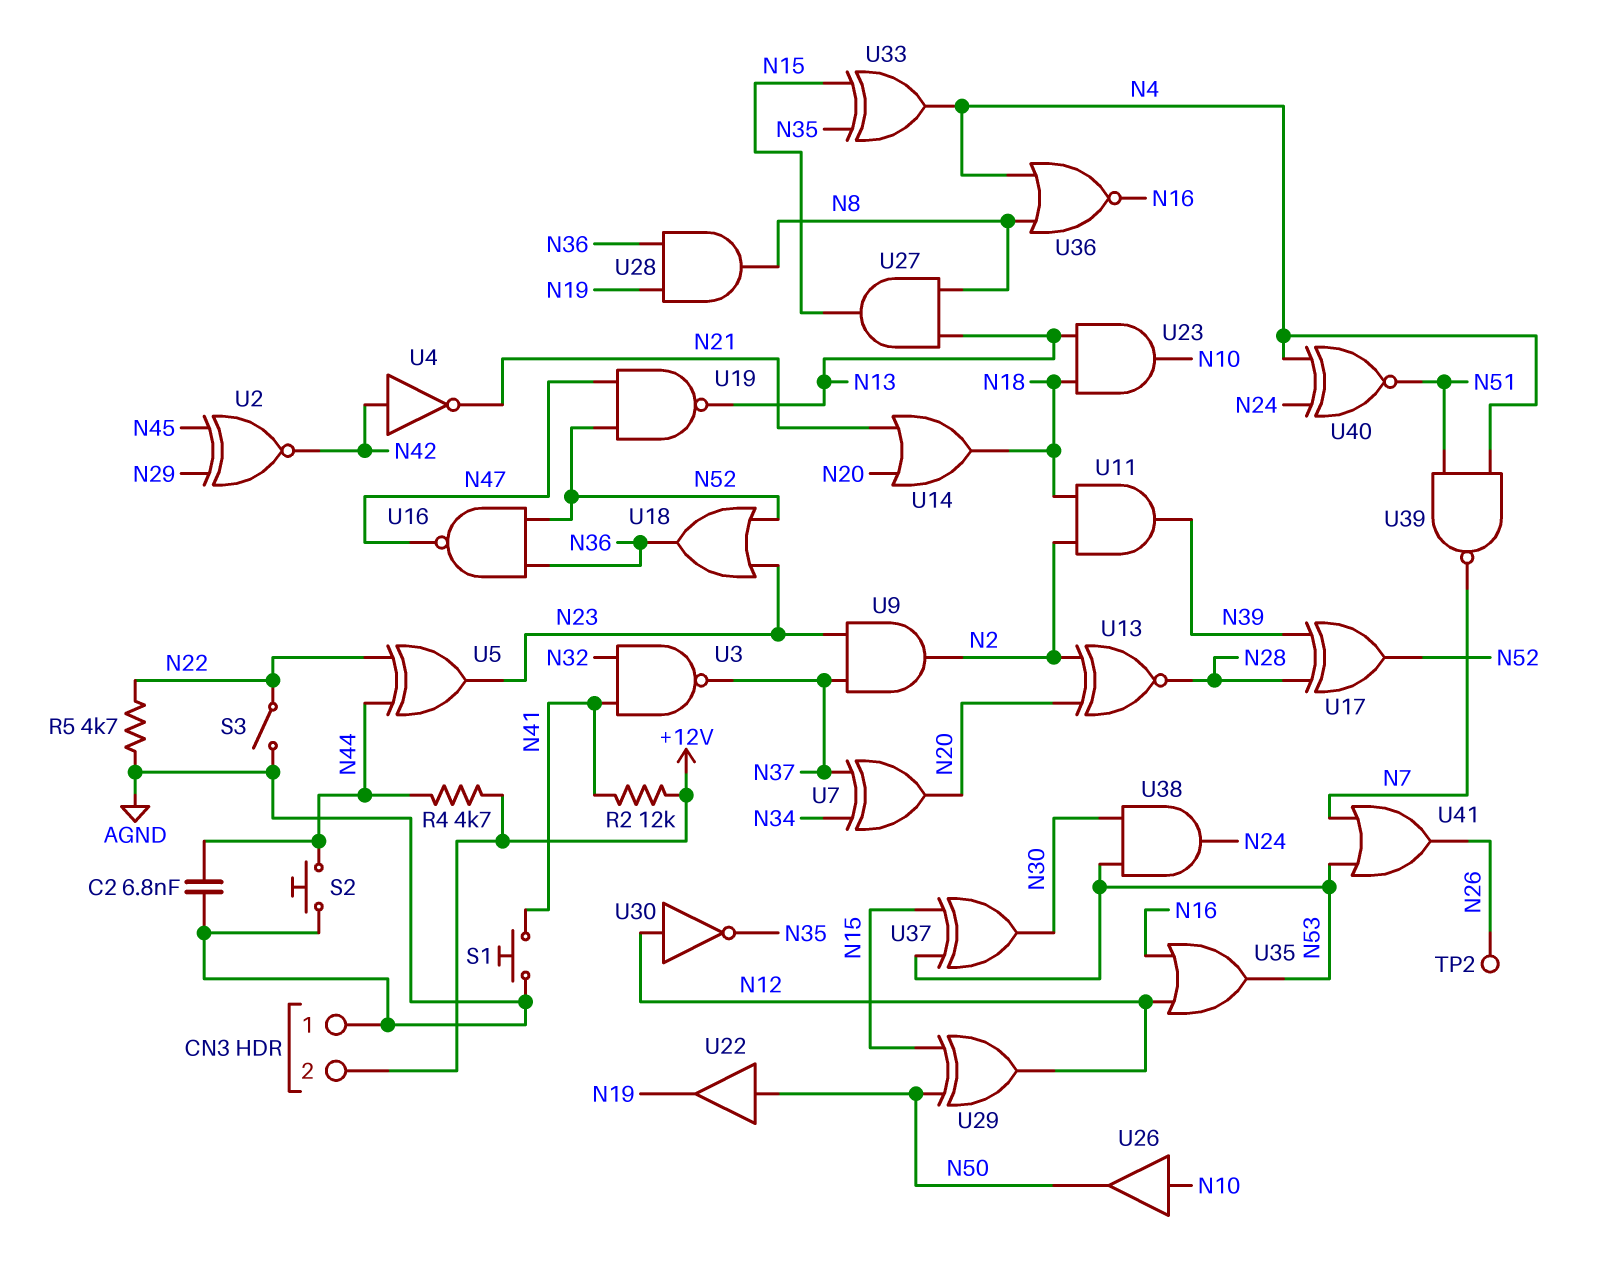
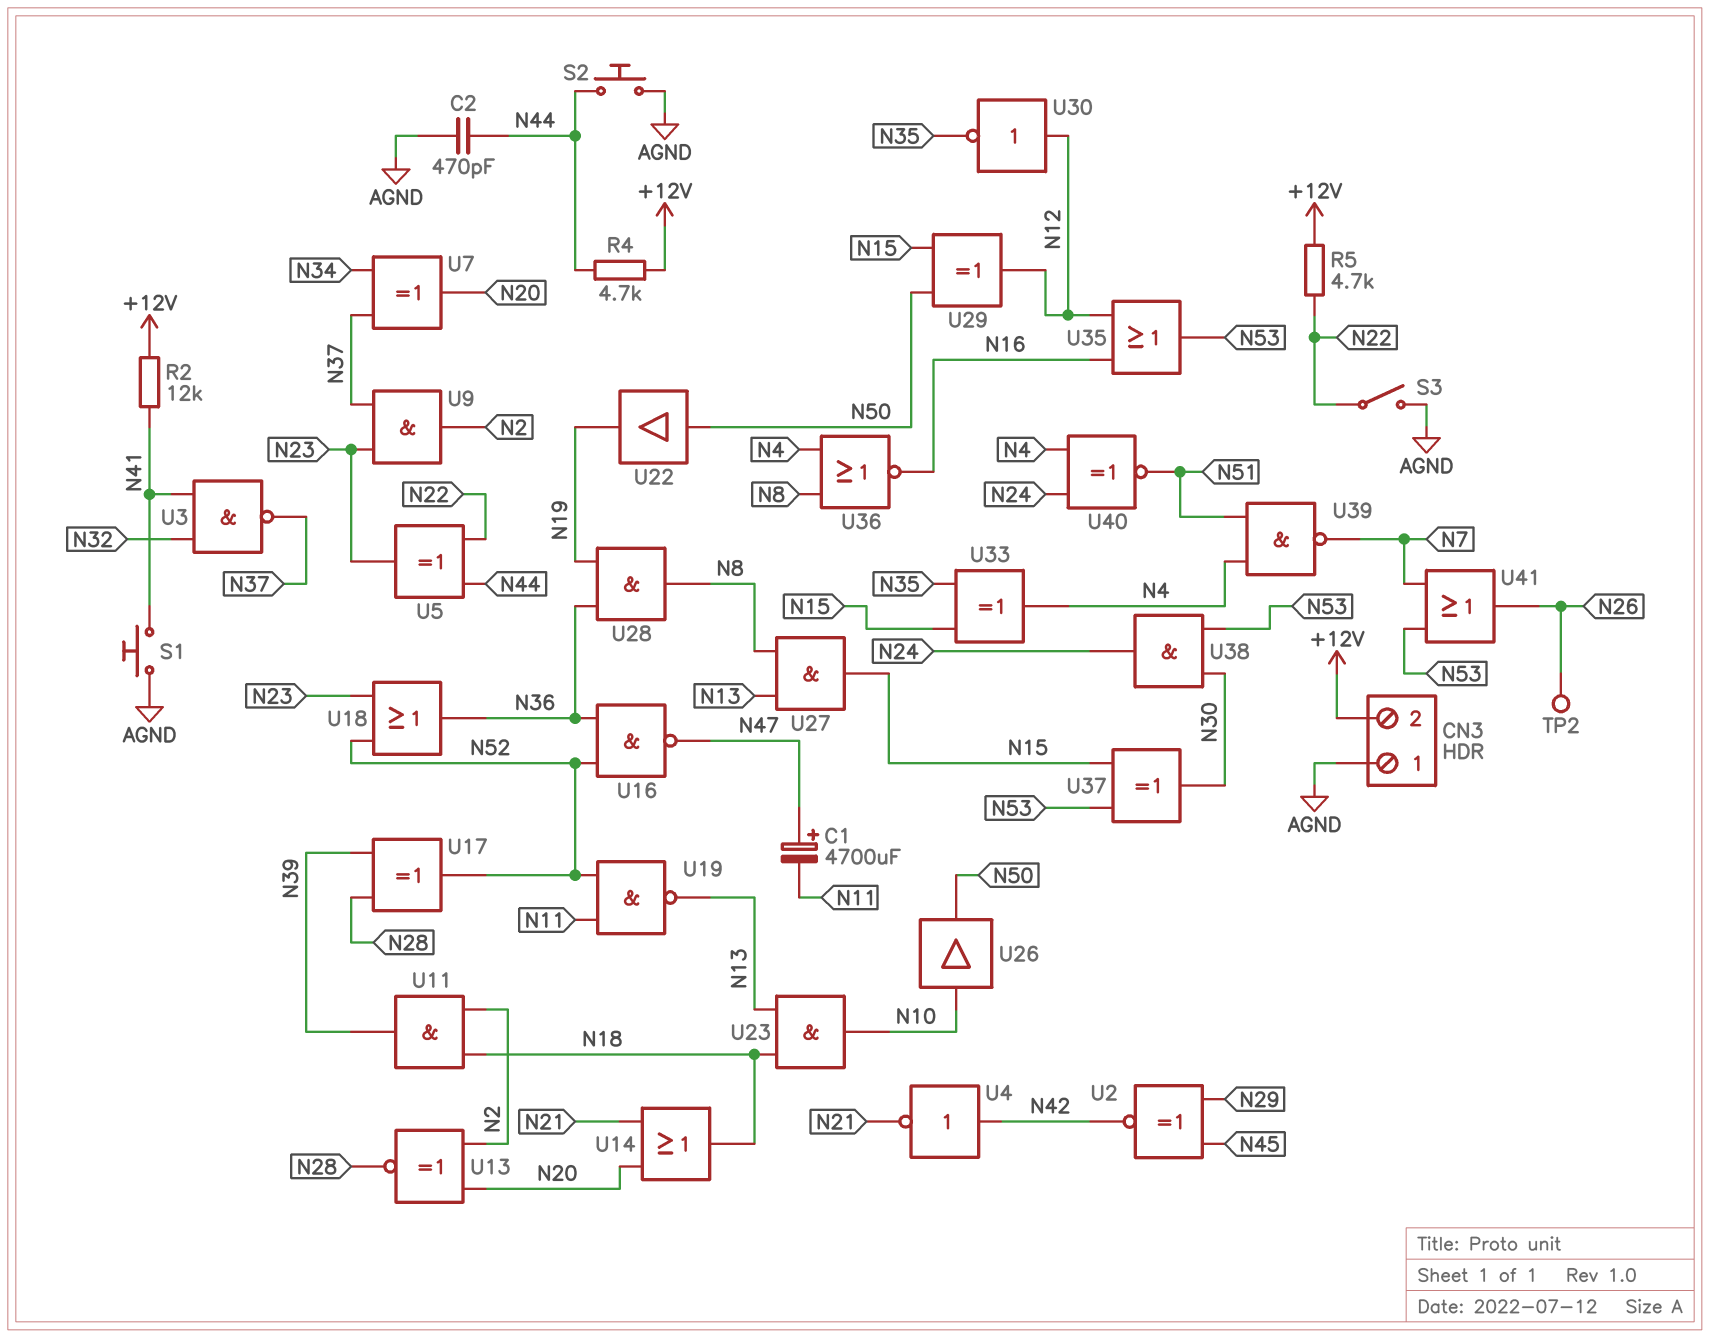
C1: none -> 4700uF (plus N47, minus N11)
C2: 6.8nF (AGND, N44) -> 470pF (AGND, N44)
R5: 4.7k (AGND, N22) -> 4.7k (+12V, N22)
U19: NAND (in N47, in N52, out N13) -> NAND (in N11, in N52, out N13)

